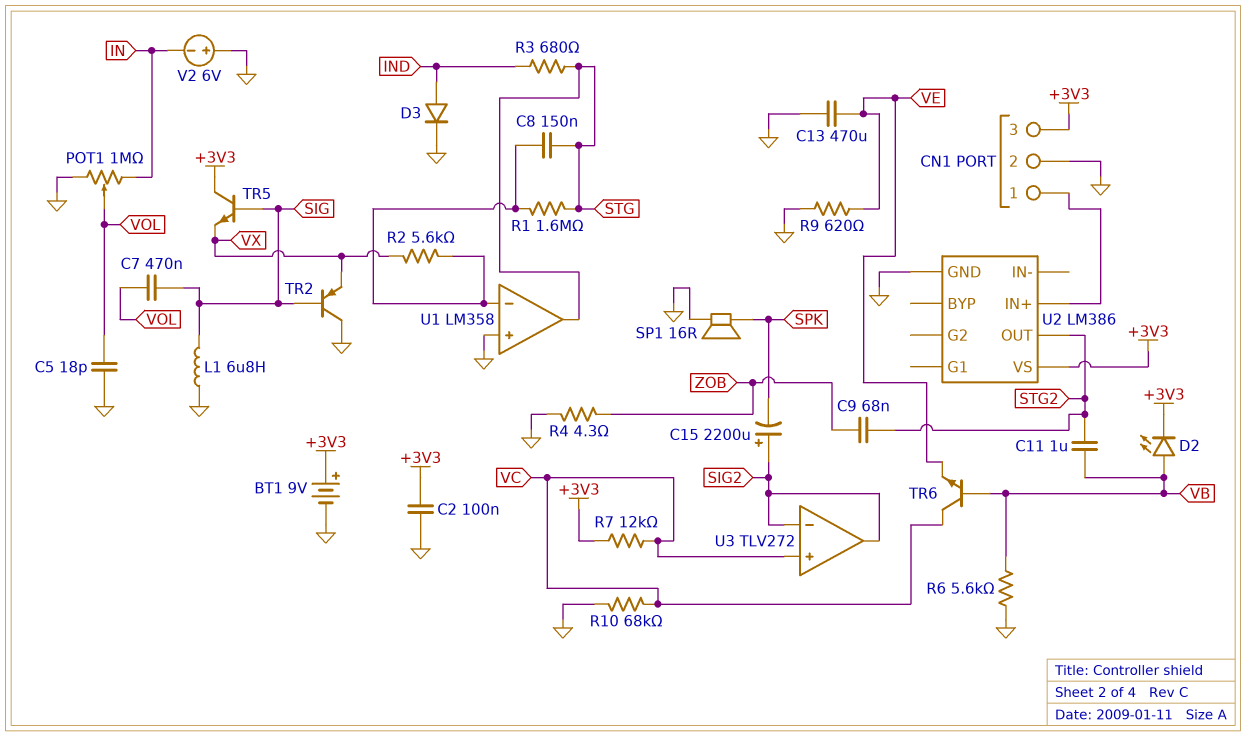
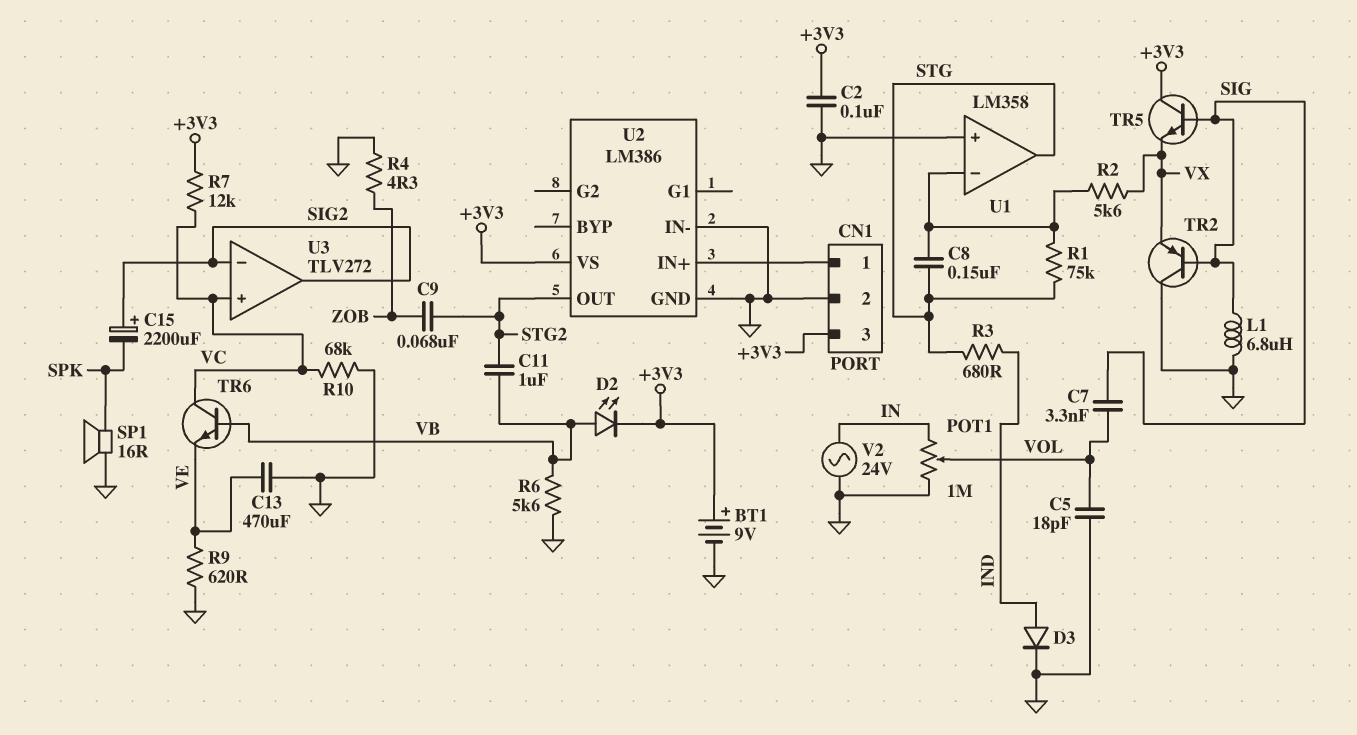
C7: 470nF (SIG, VOL) -> 3.3nF (SIG, VOL)
R1: 1.6M (STG, U1/in-) -> 75k (STG, U1/in-)
U2 pin IN-: none -> GND
V2: 6V (plus GND, minus IN) -> AC 24V (GND, IN)

